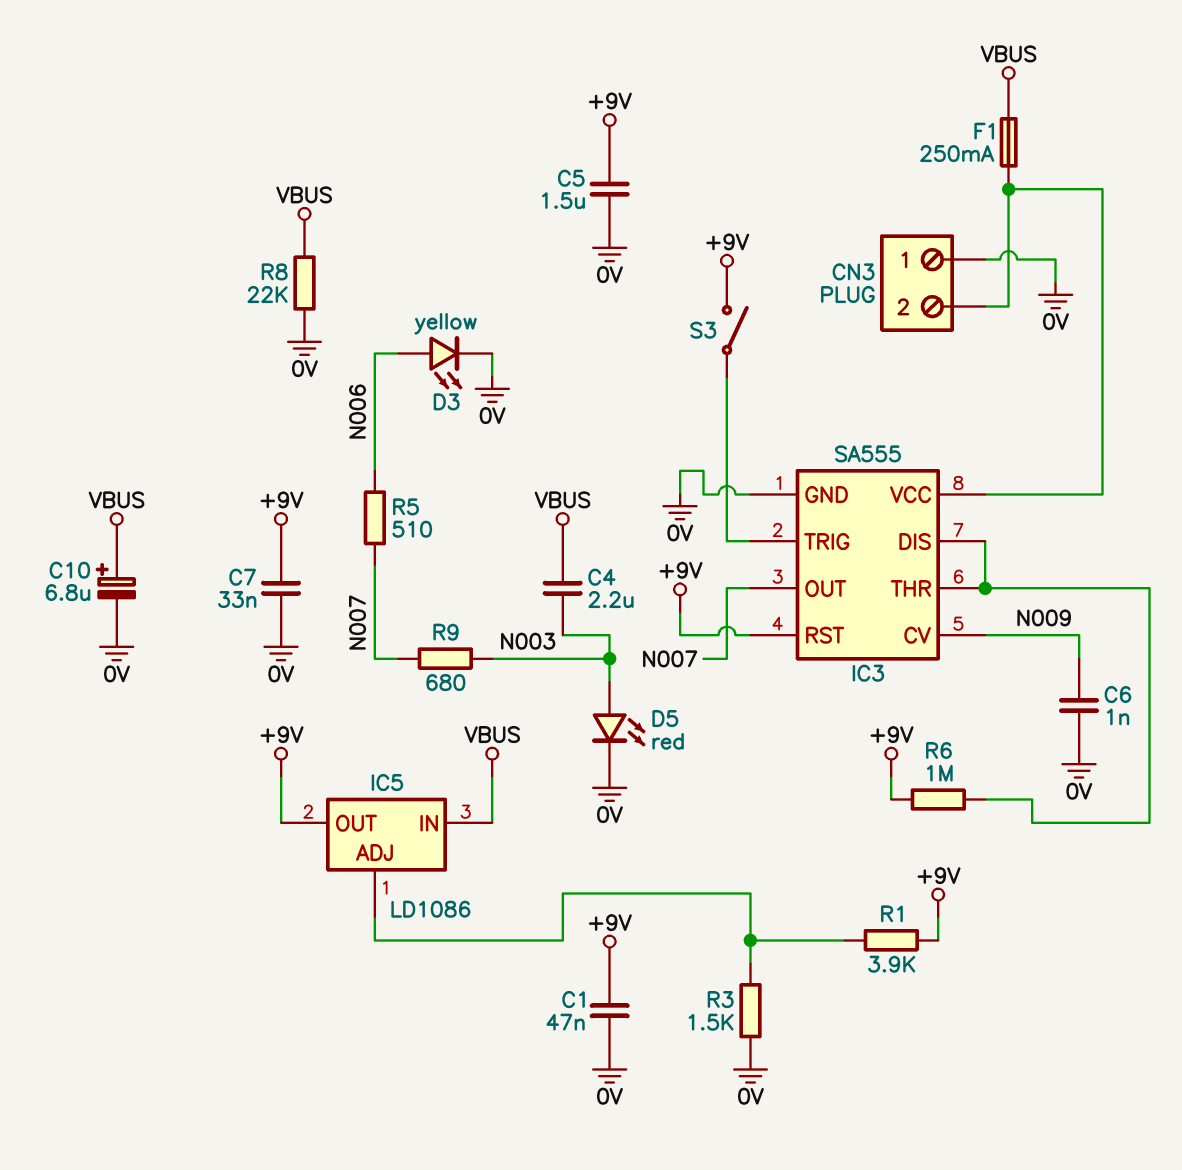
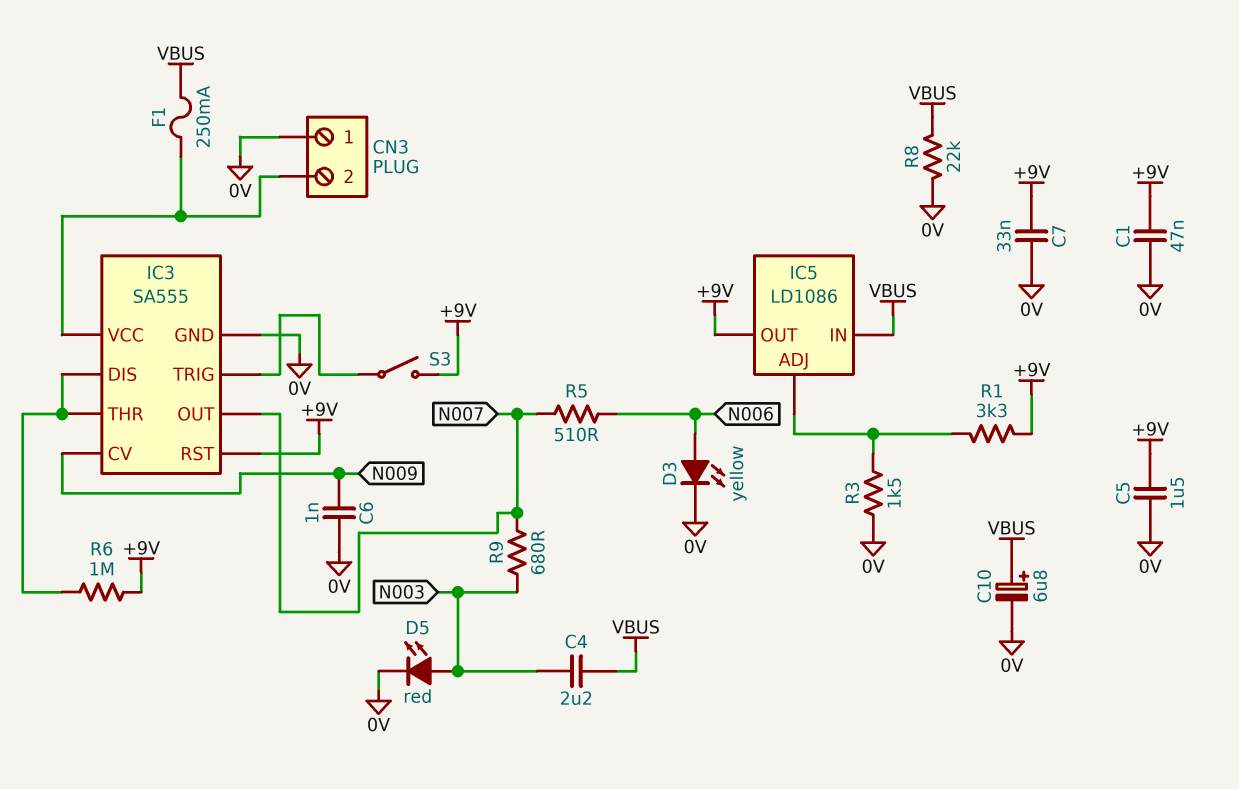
R1: 3.9k (+9V, IC5/ADJ) -> 3.3k (+9V, IC5/ADJ)

